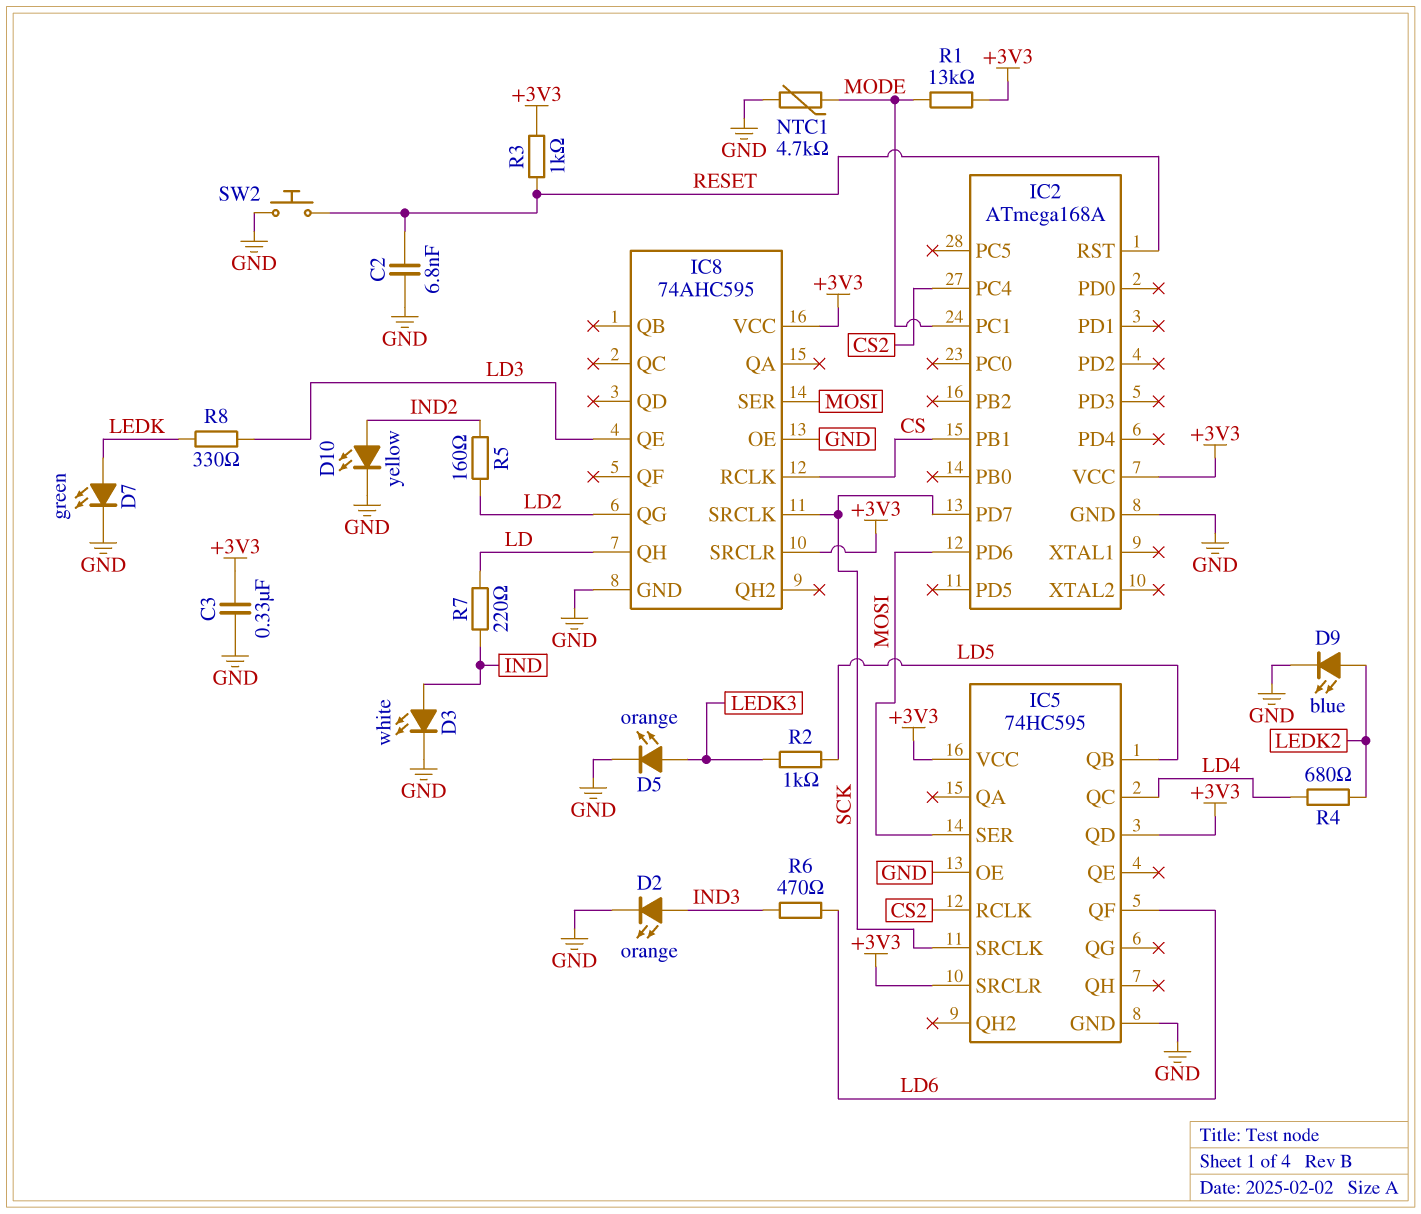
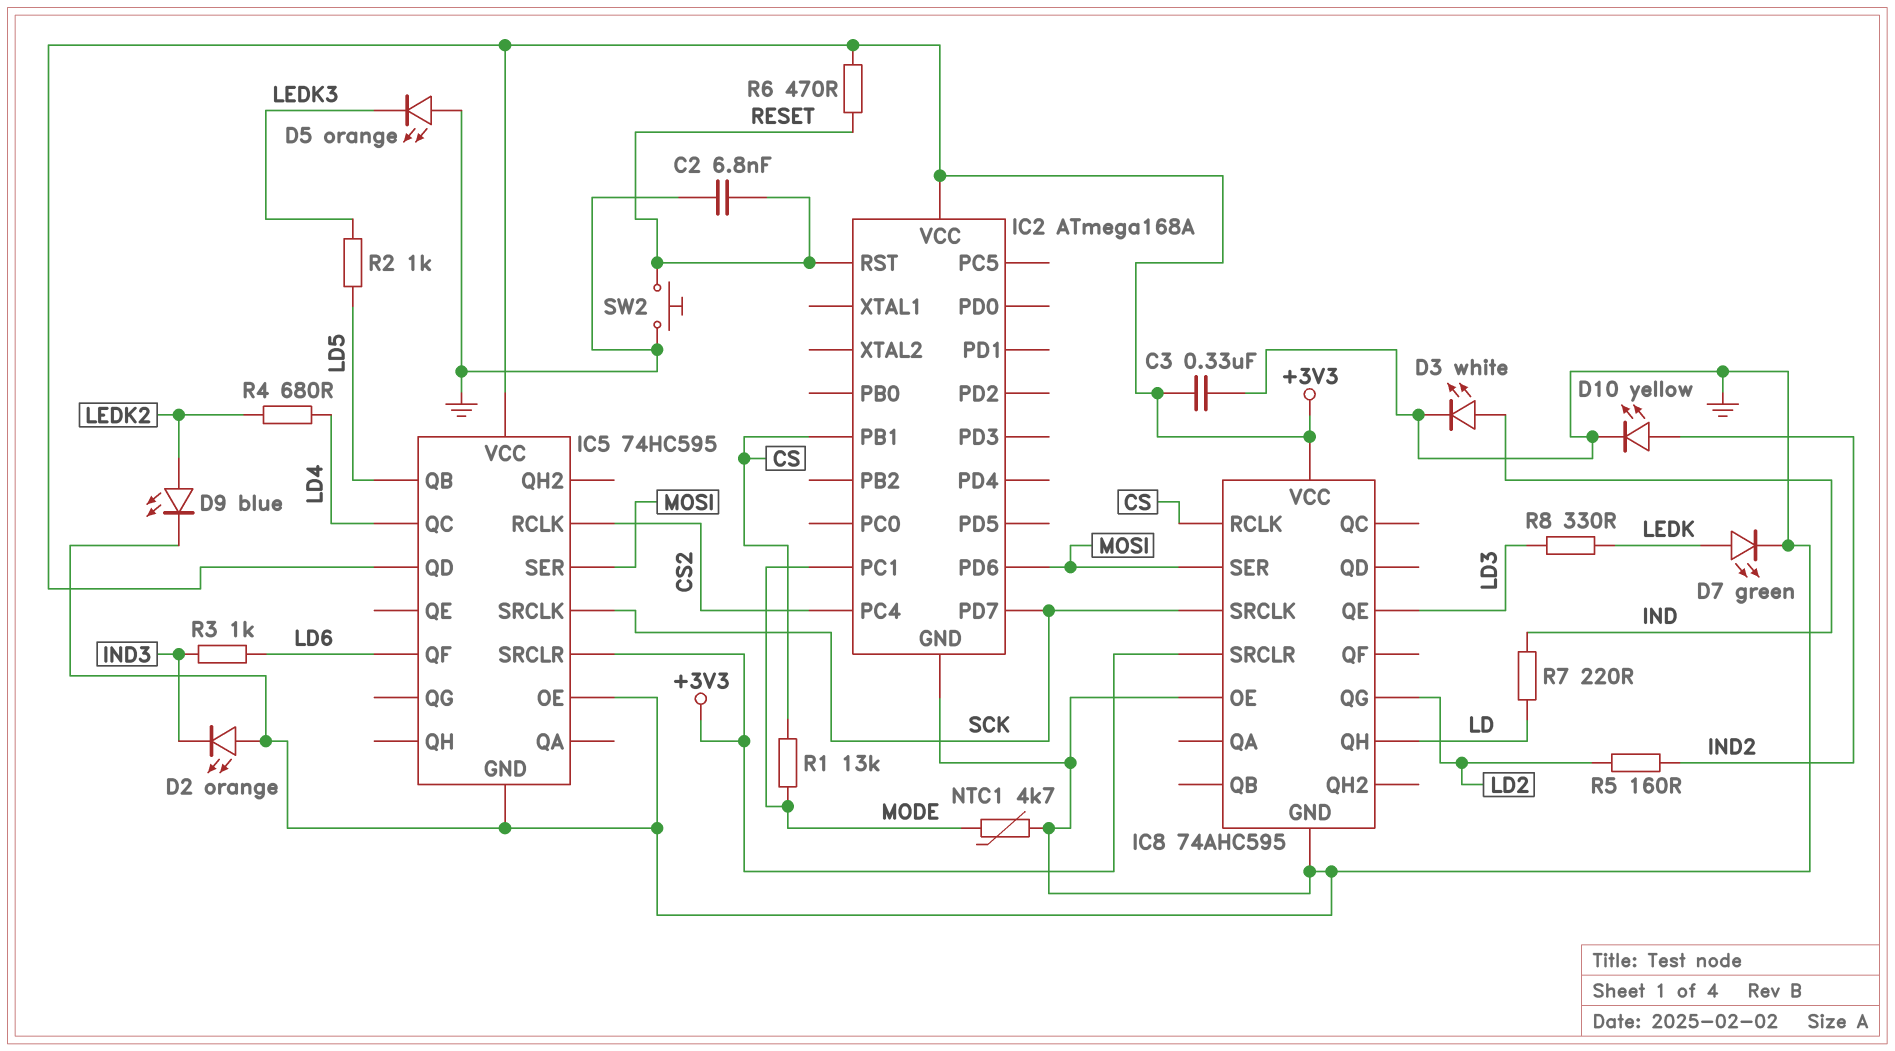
D2: LED orange (A IND3, K GND) -> LED orange (A GND, K IND3)
D5: LED orange (A LEDK3, K GND) -> LED orange (A GND, K LEDK3)
R1: 13k (+3V3, MODE) -> 13k (CS, MODE)
R3: 1k (+3V3, RESET) -> 1k (IND3, LD6)
R6: 470 (IND3, LD6) -> 470 (+3V3, RESET)

